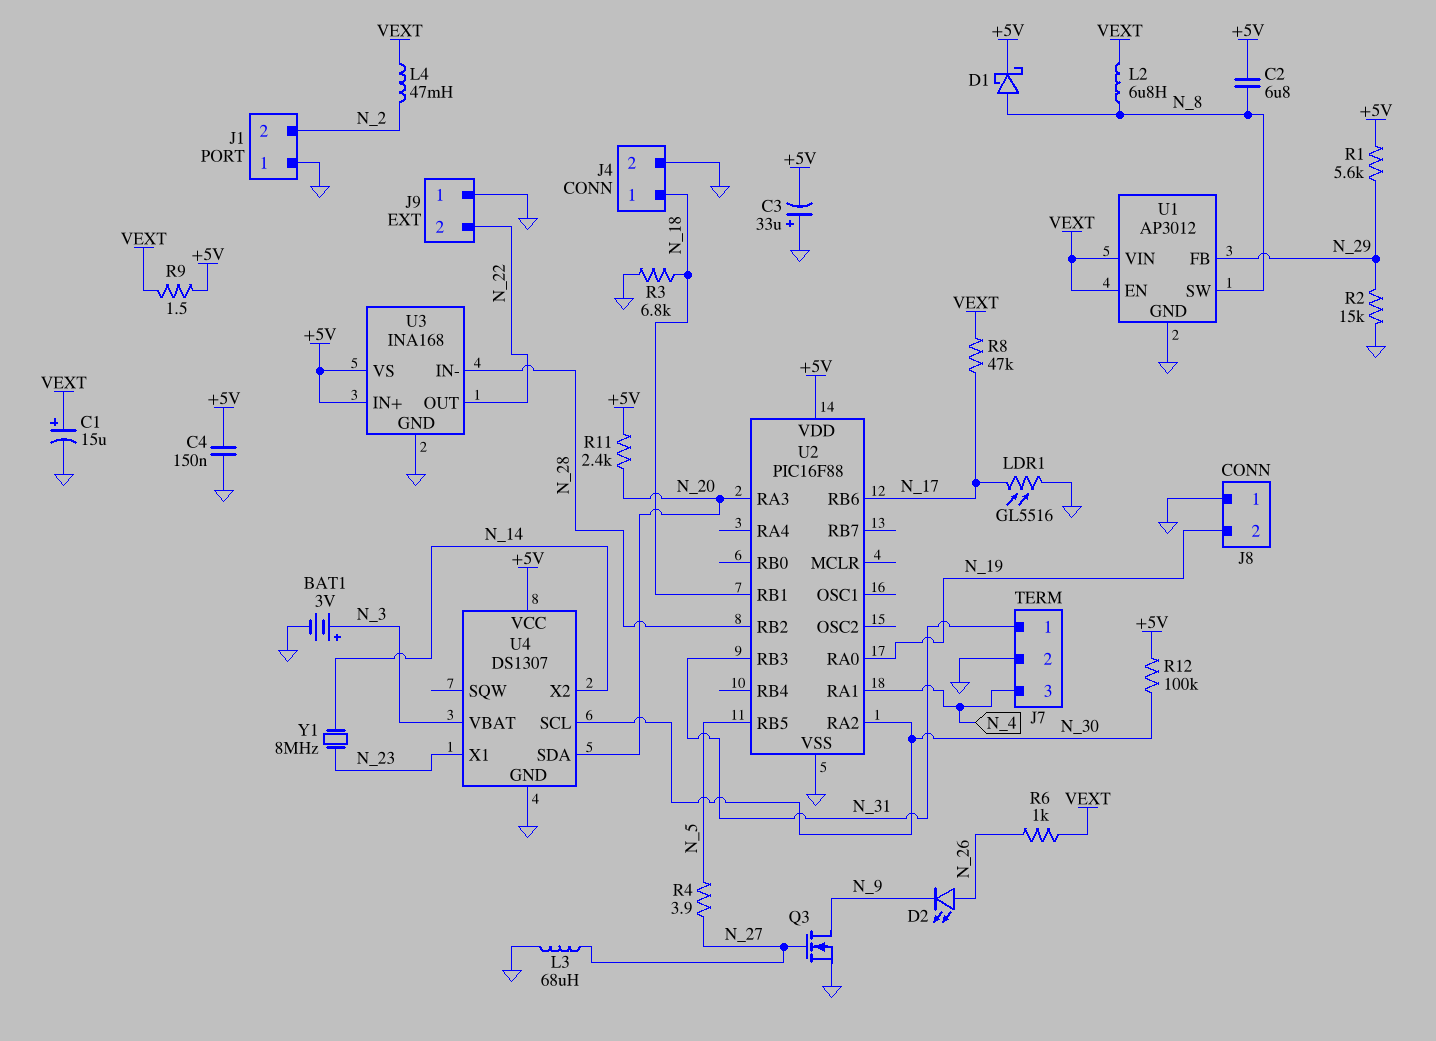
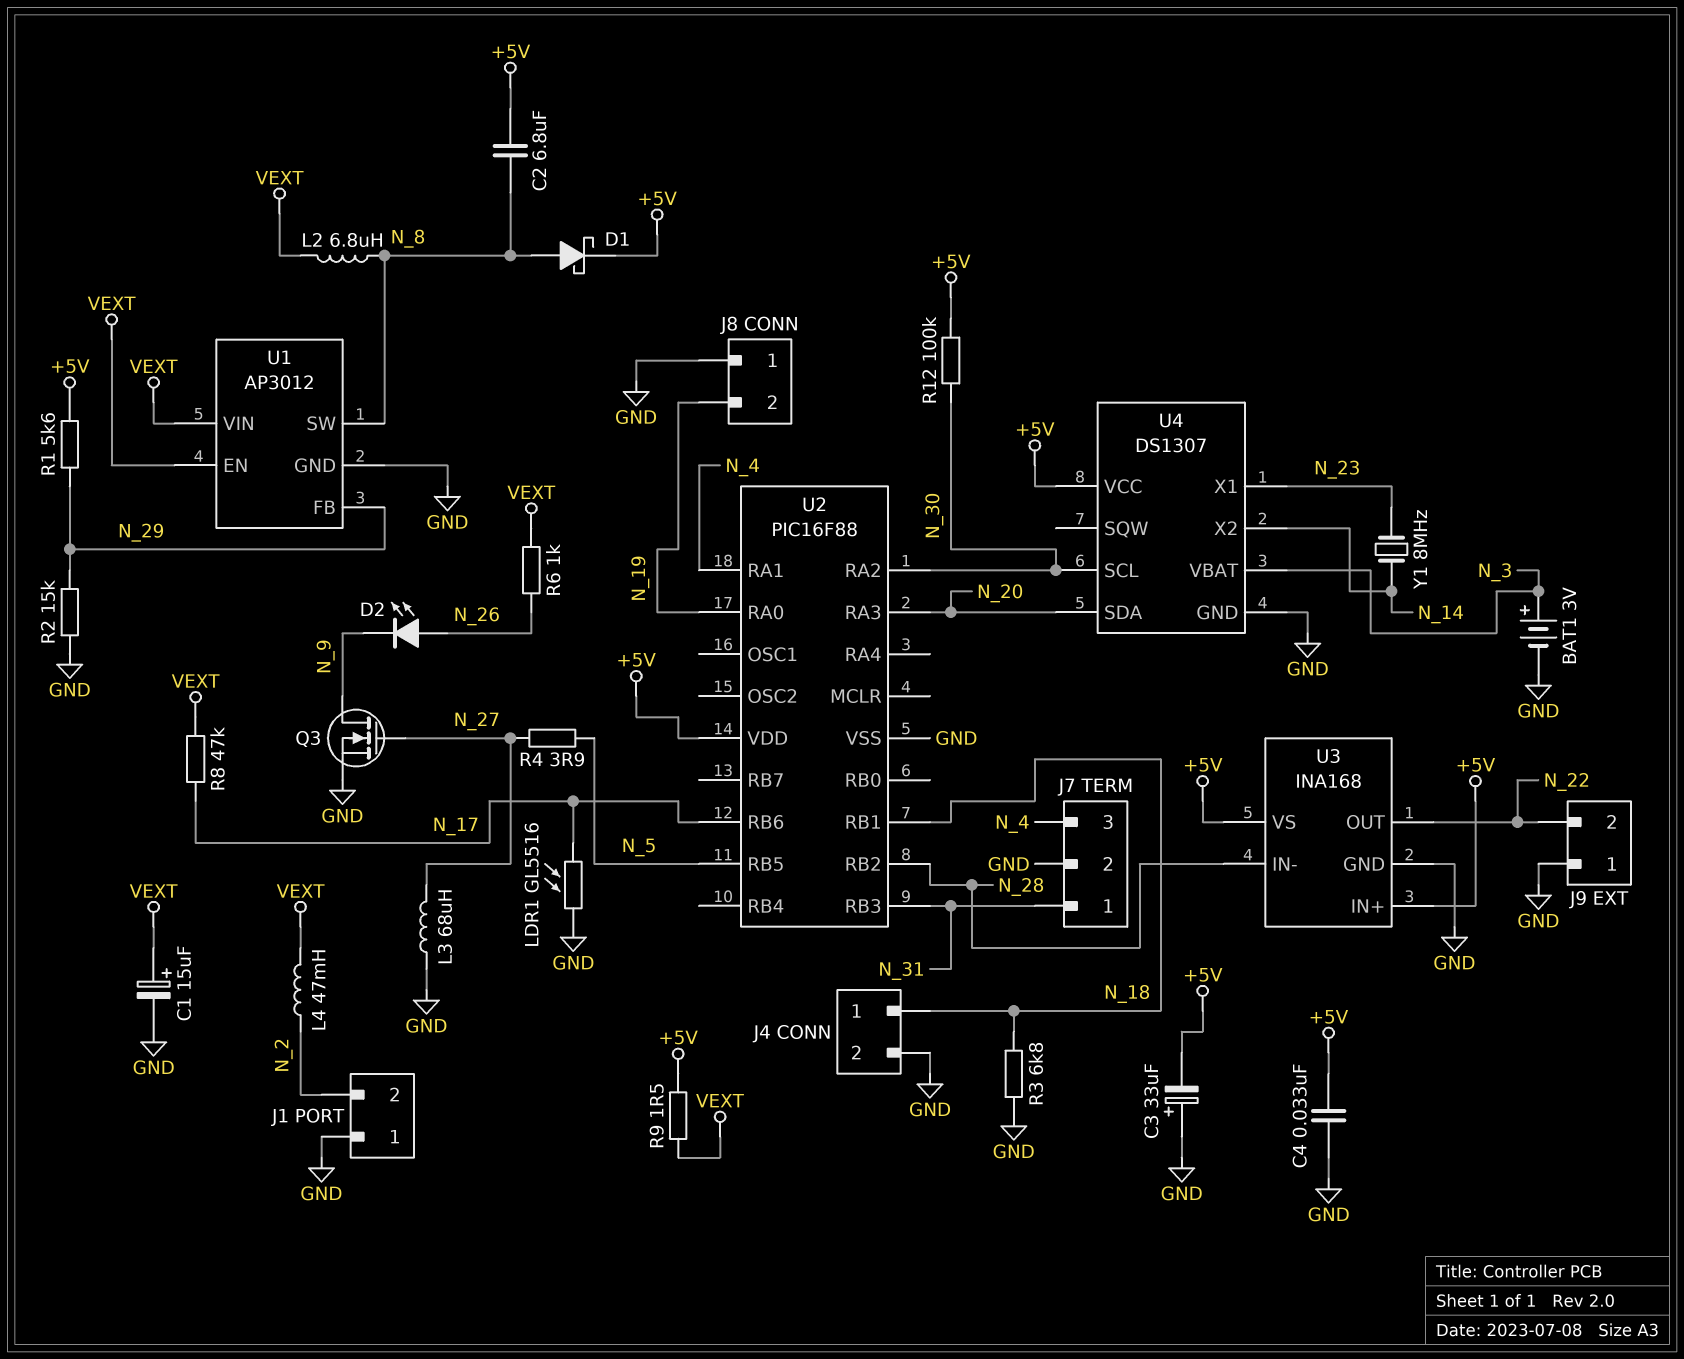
C4: 150nF (+5V, GND) -> 33nF (+5V, GND)
R11: 2.4k (+5V, N_20) -> none

